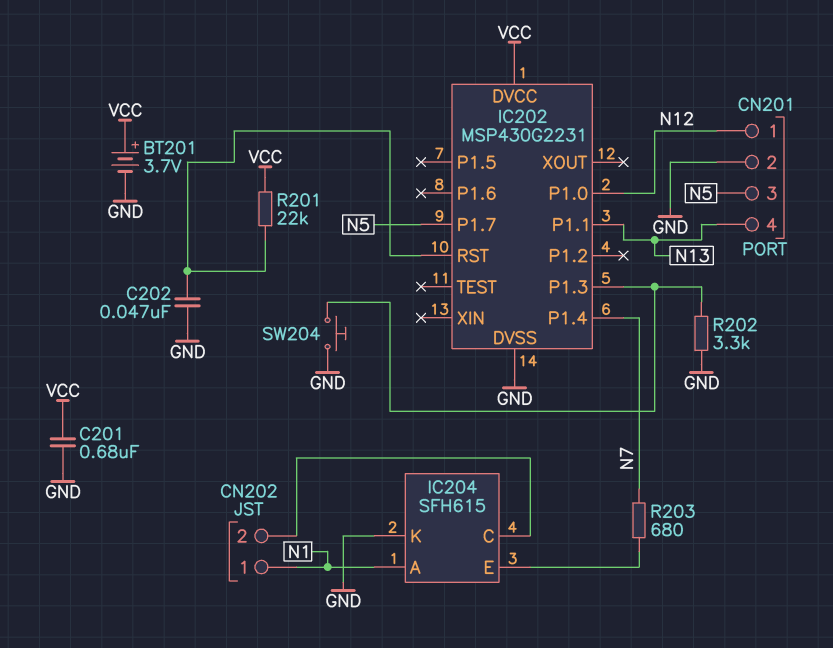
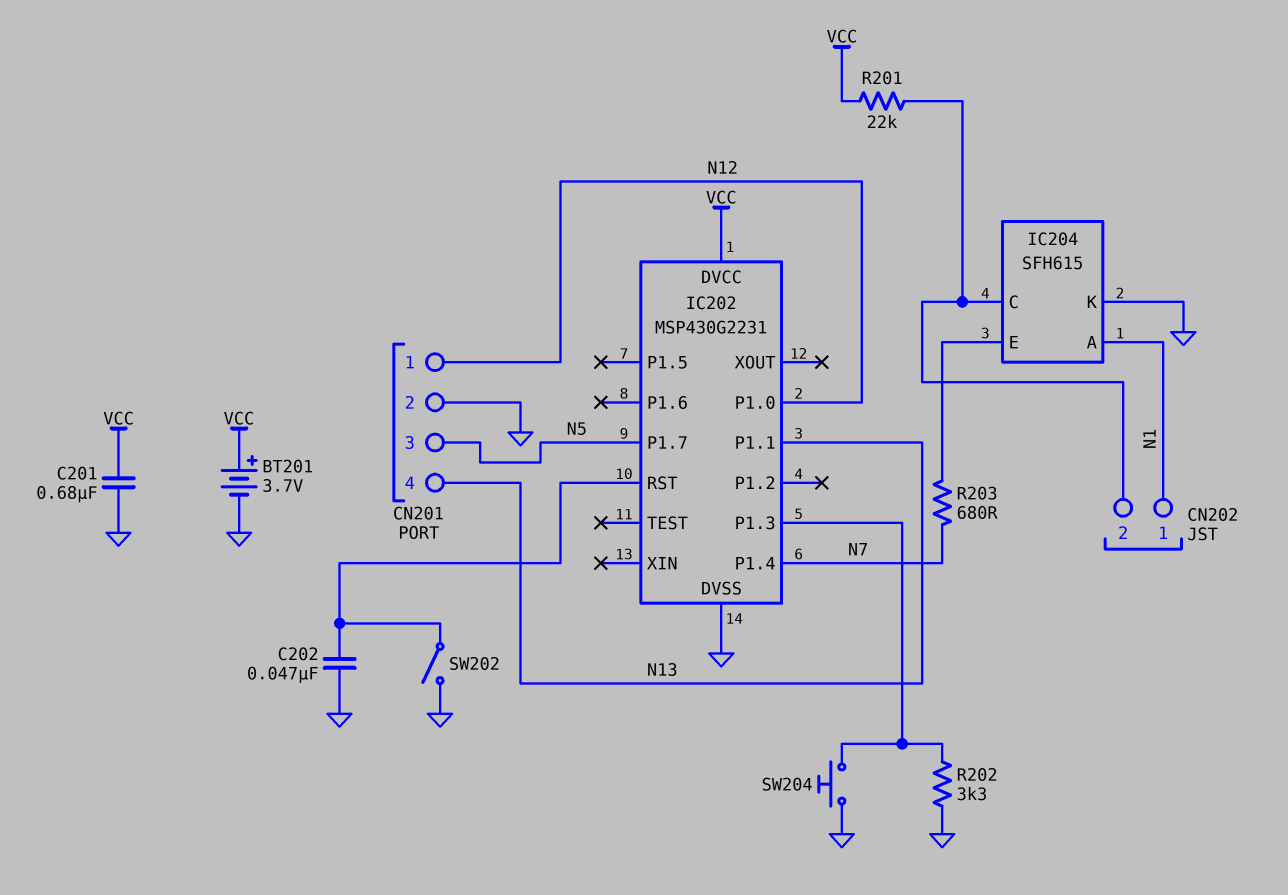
R201: 22k (IC202/RST, VCC) -> 22k (CN202/2, VCC)
SW202: none -> switch (GND, IC202/RST)

